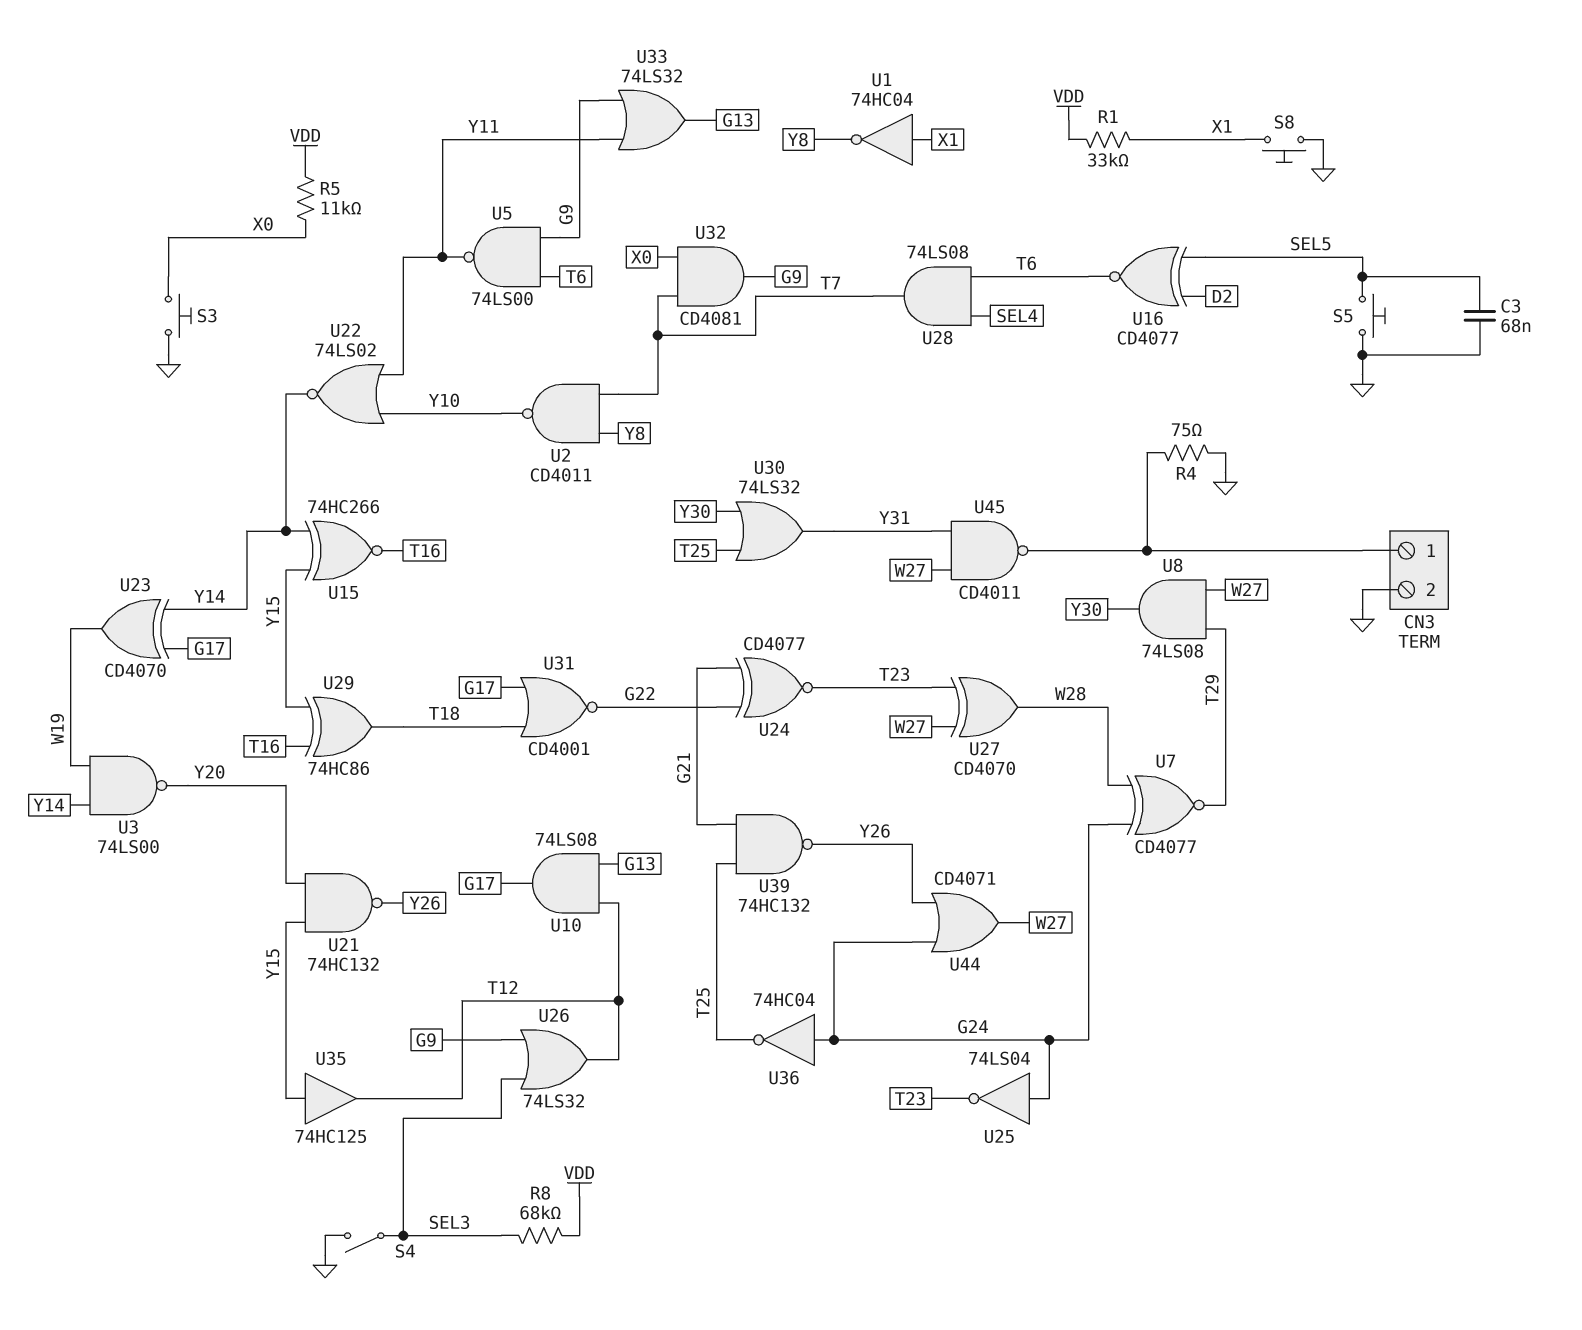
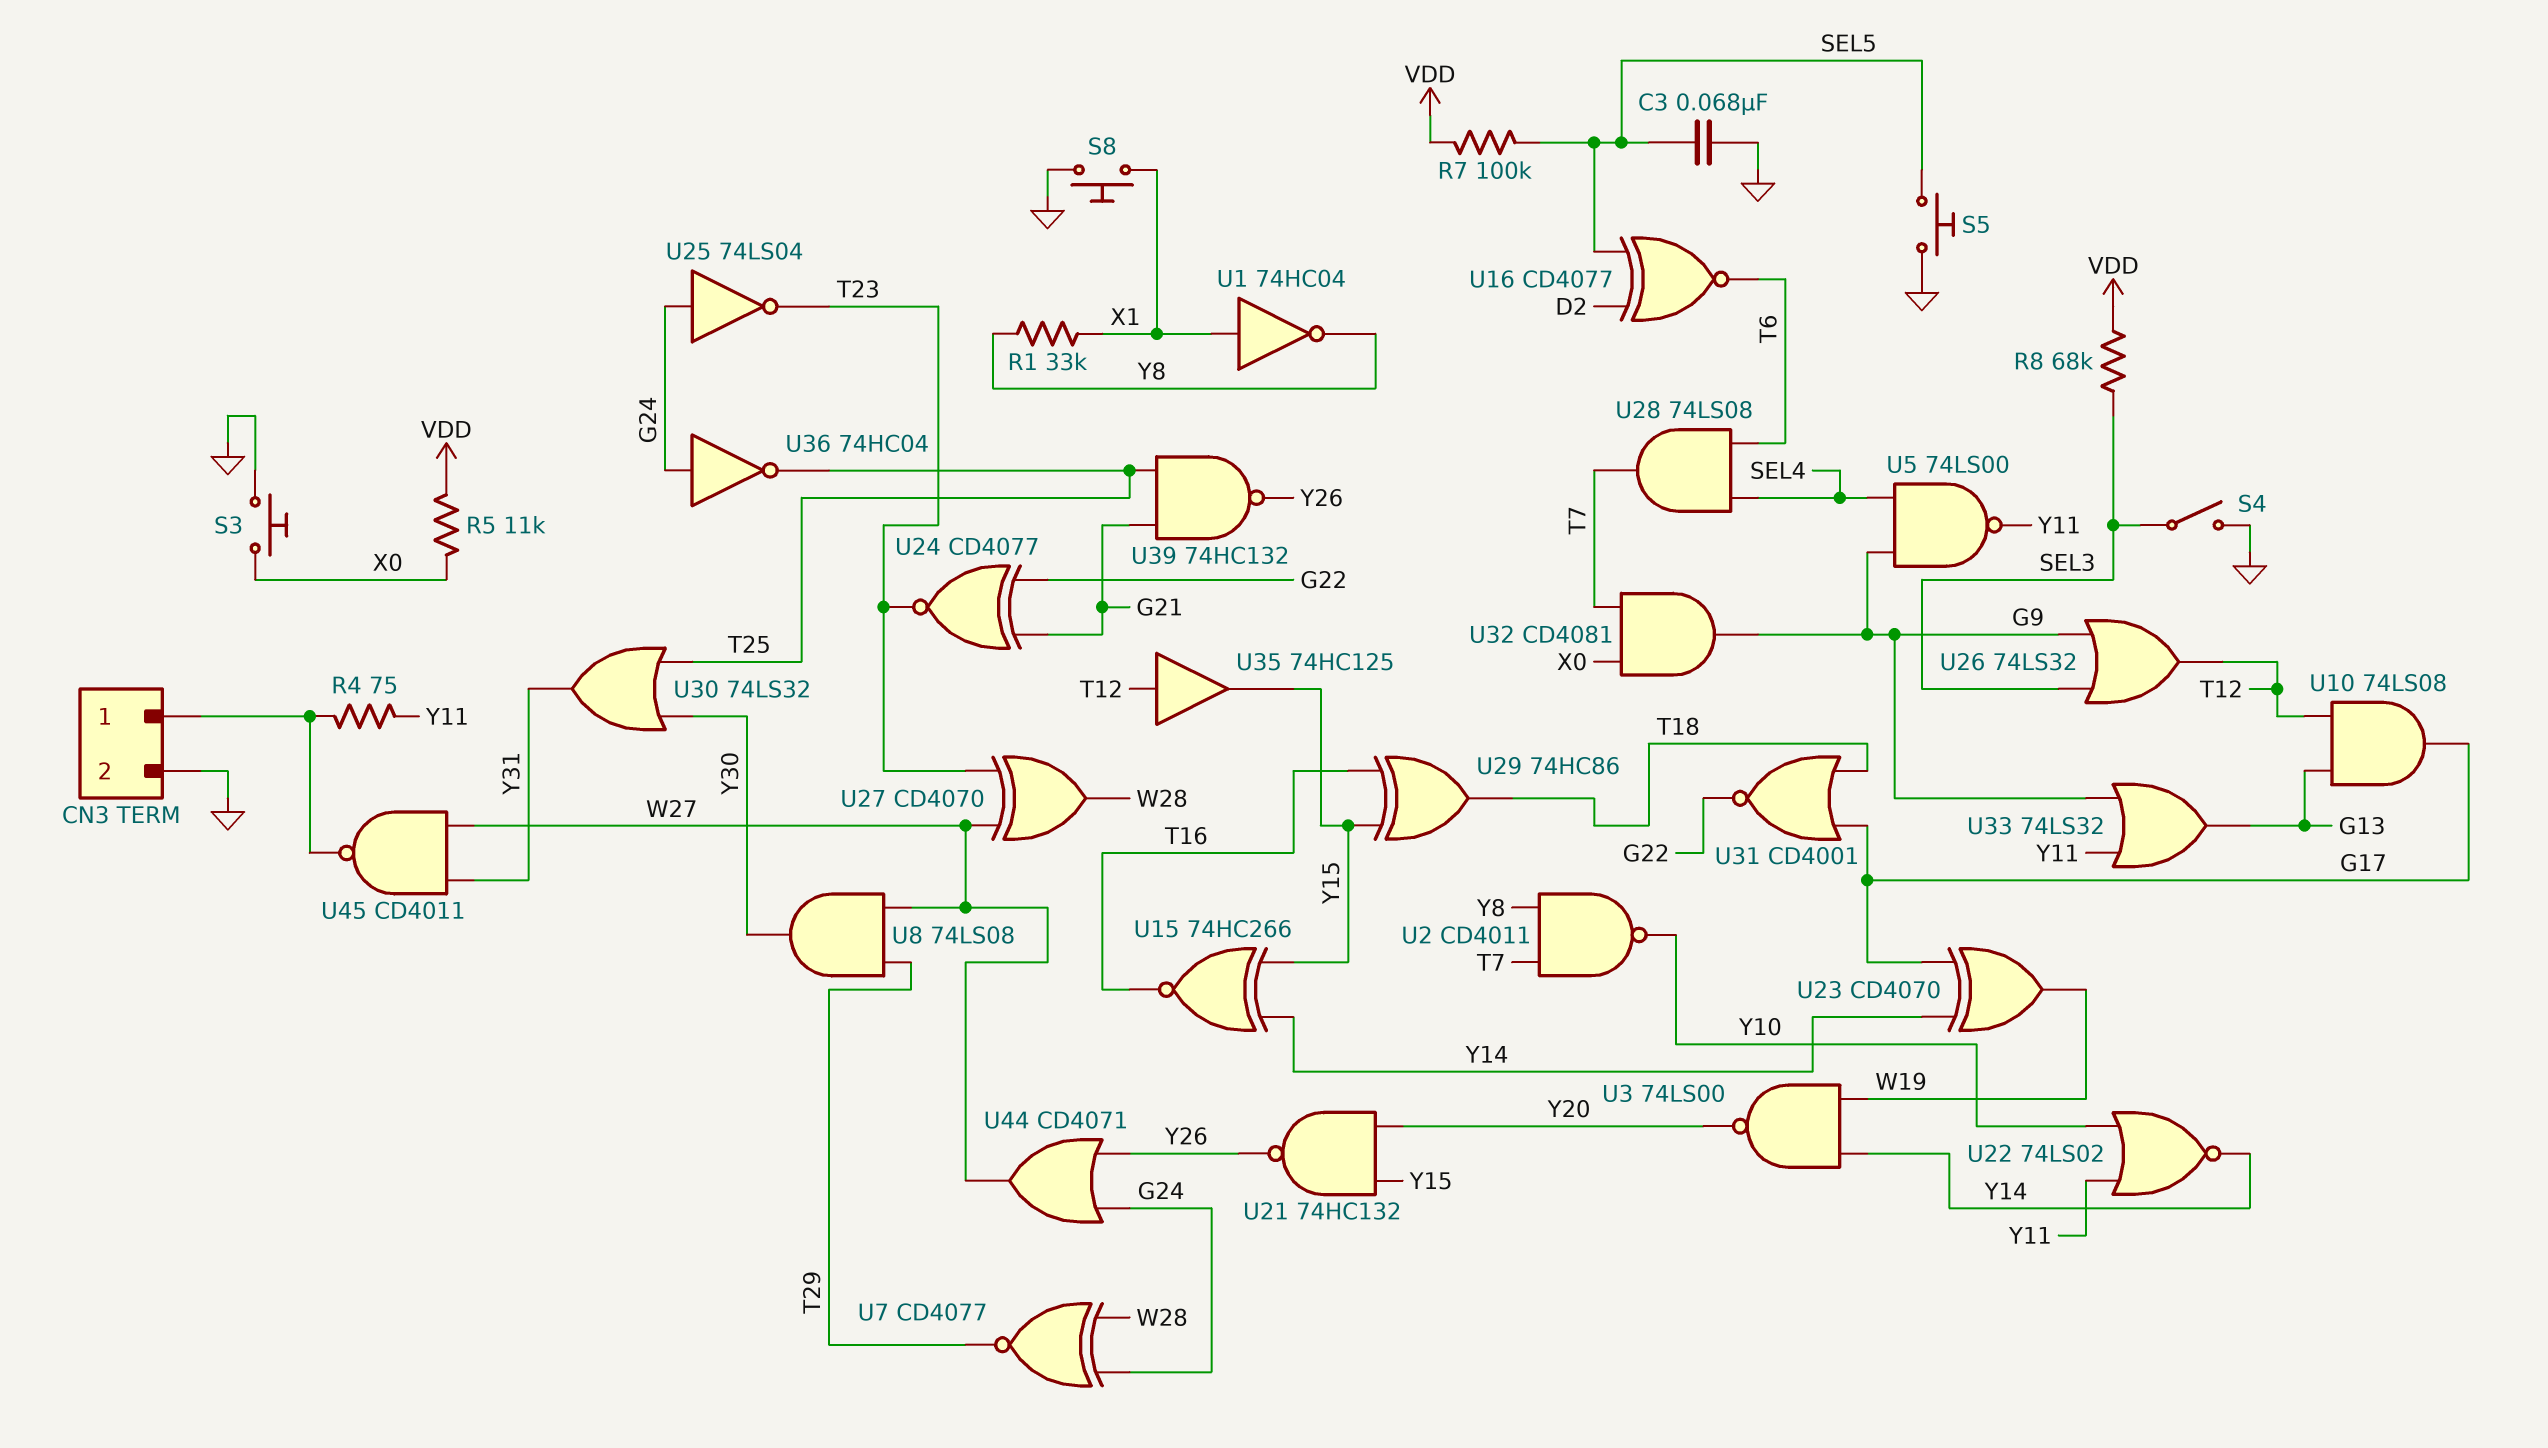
R1: 33k (VDD, X1) -> 33k (X1, Y8)
R4: 75 (CN3/1, GND) -> 75 (CN3/1, Y11)
R7: none -> 100k (SEL5, VDD)
U5: NAND 74LS00 (in G9, in T6, out Y11) -> NAND 74LS00 (in G9, in SEL4, out Y11)
U35: buffer 74HC125 (in Y15, out T12) -> buffer 74HC125 (in T12, out Y15)

